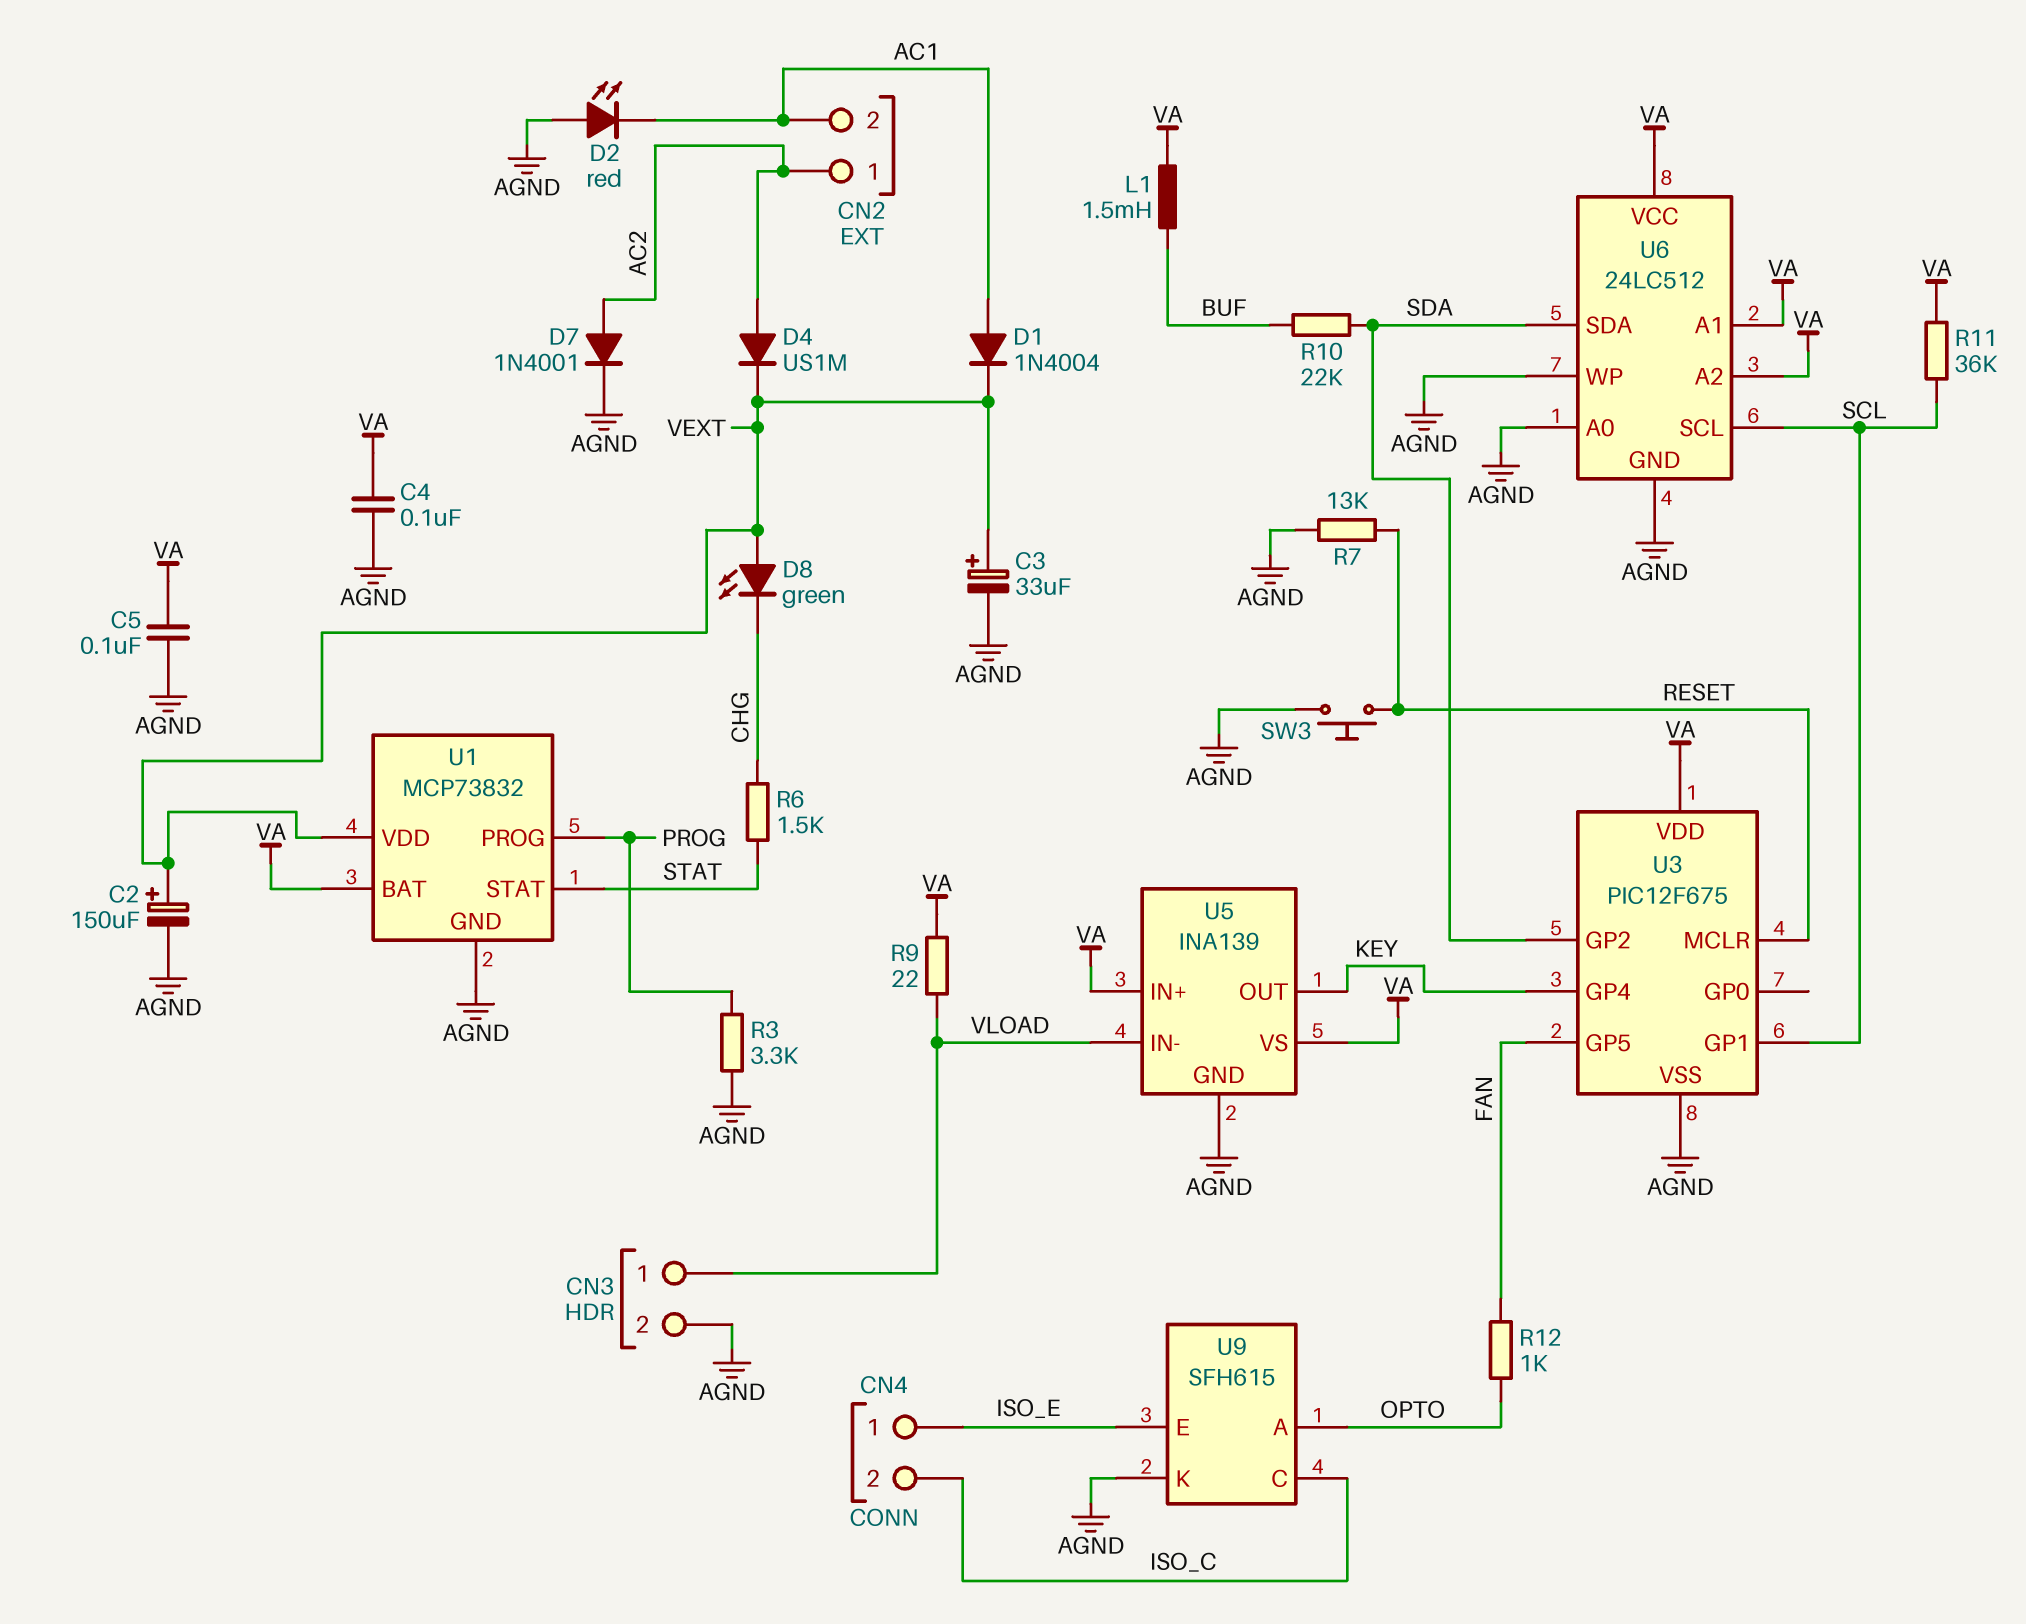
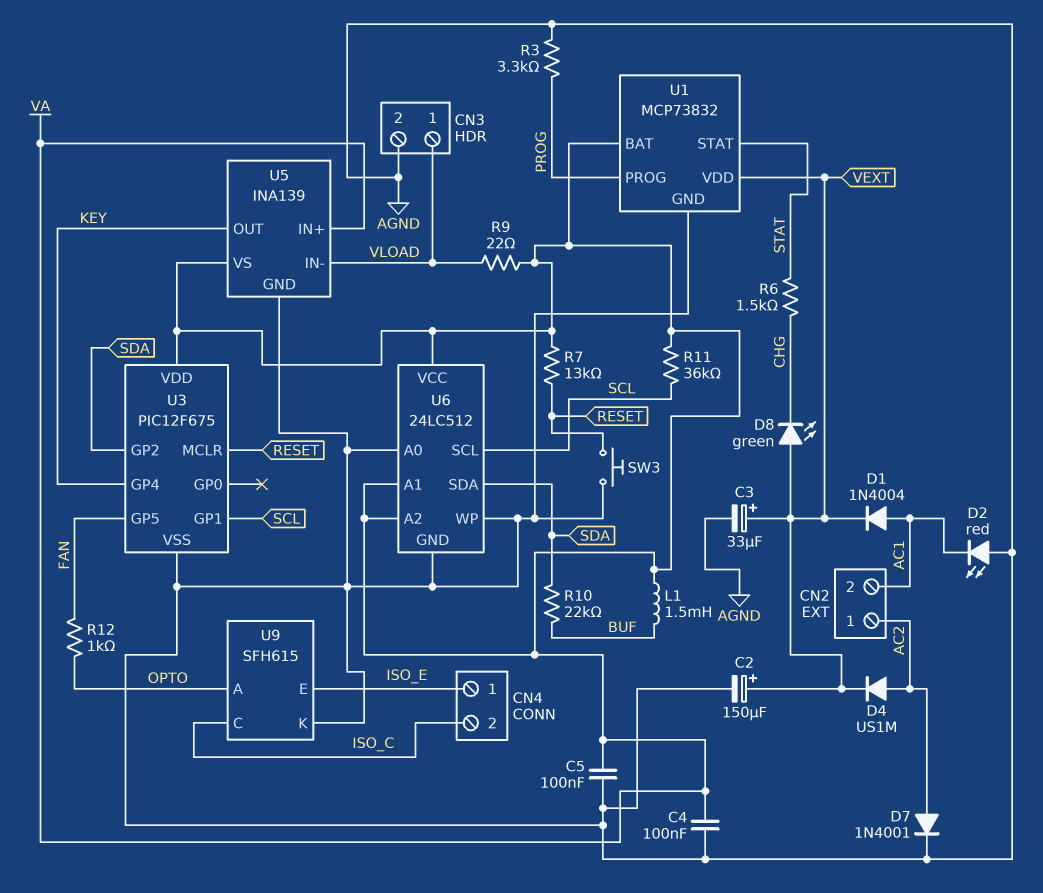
R7: 13k (AGND, RESET) -> 13k (RESET, VA)

